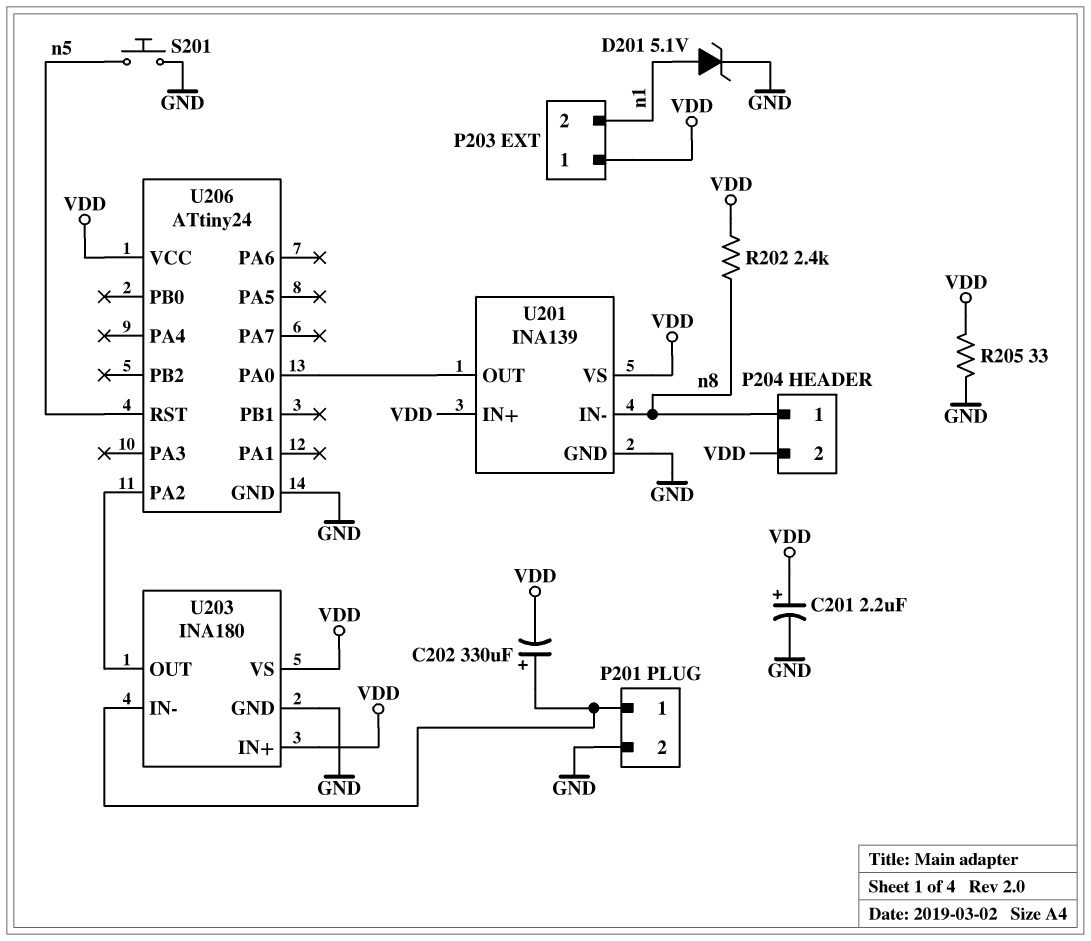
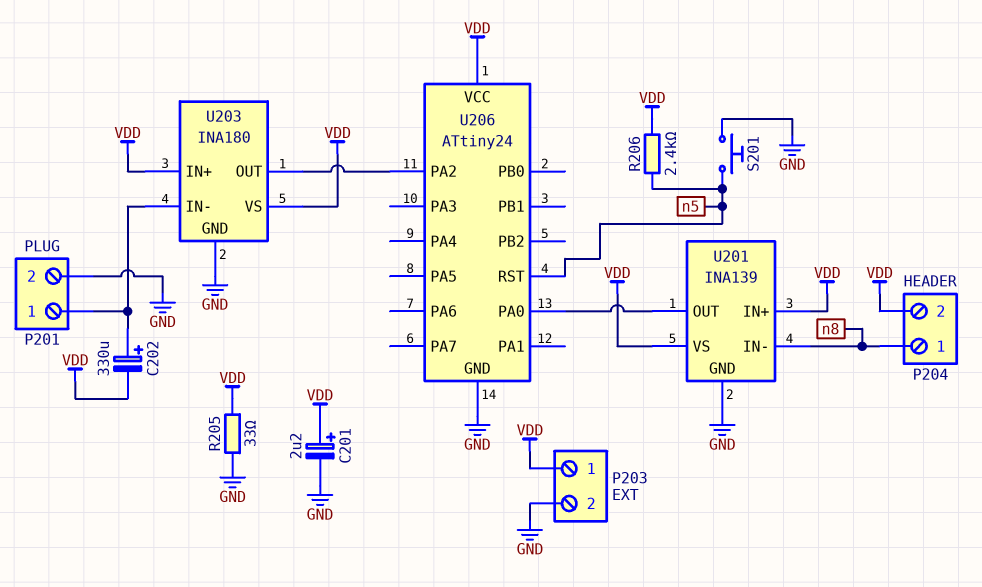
D201: zener 5.1V (A n1, K GND) -> none
P203 pin 2: n1 -> GND
R202: 2.4k (VDD, n8) -> none
R206: none -> 2.4k (VDD, n5)

